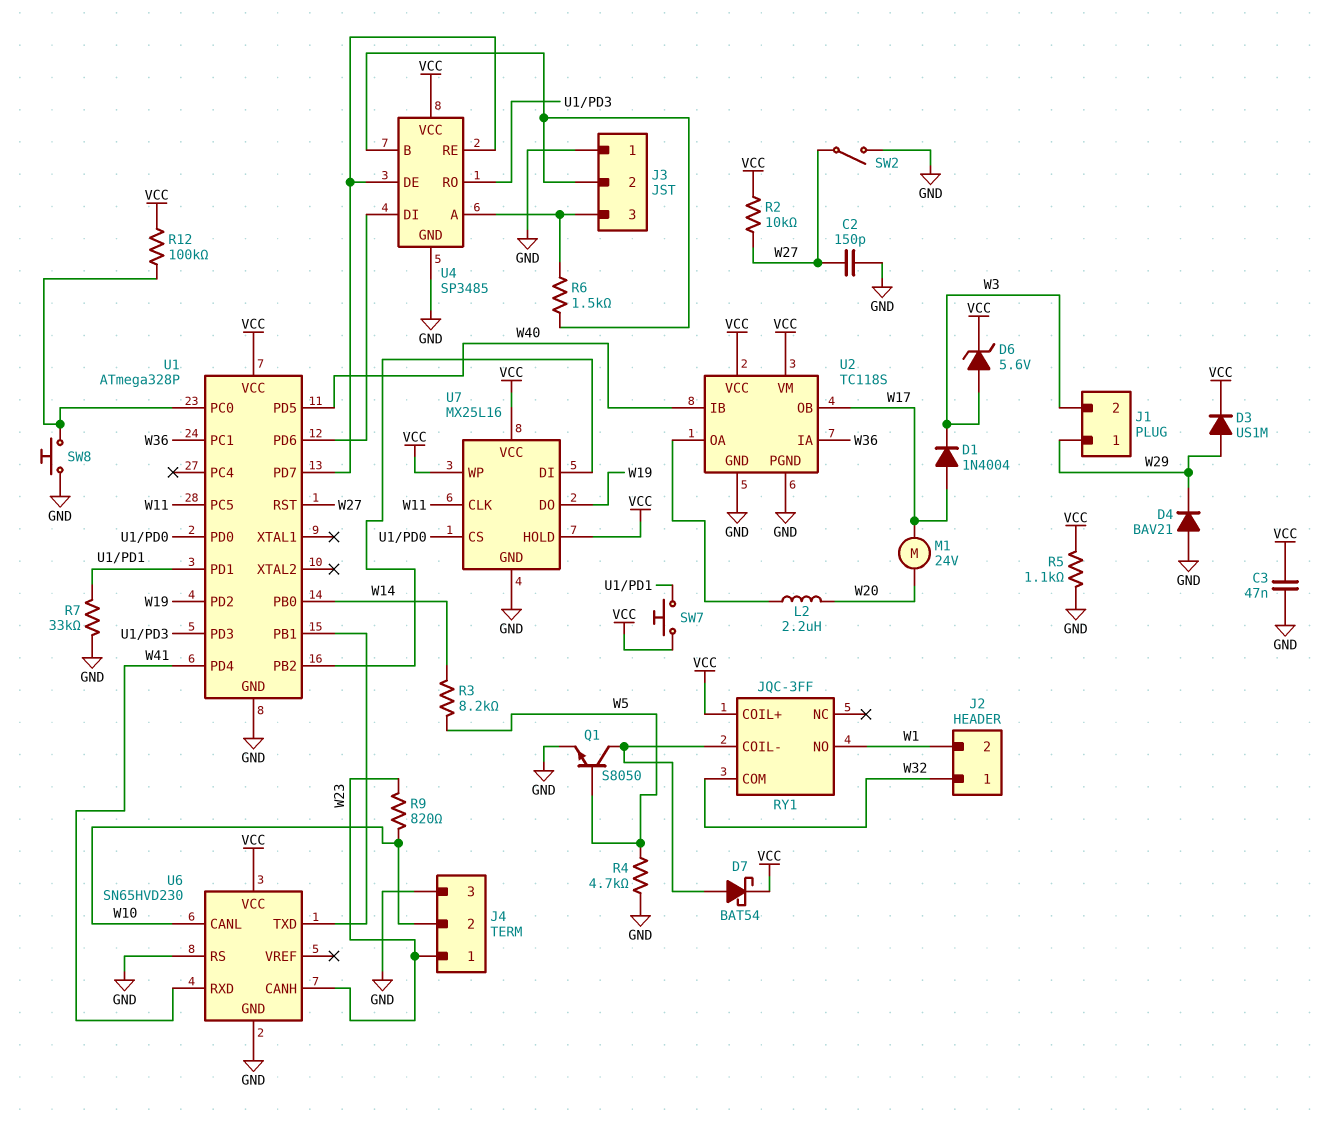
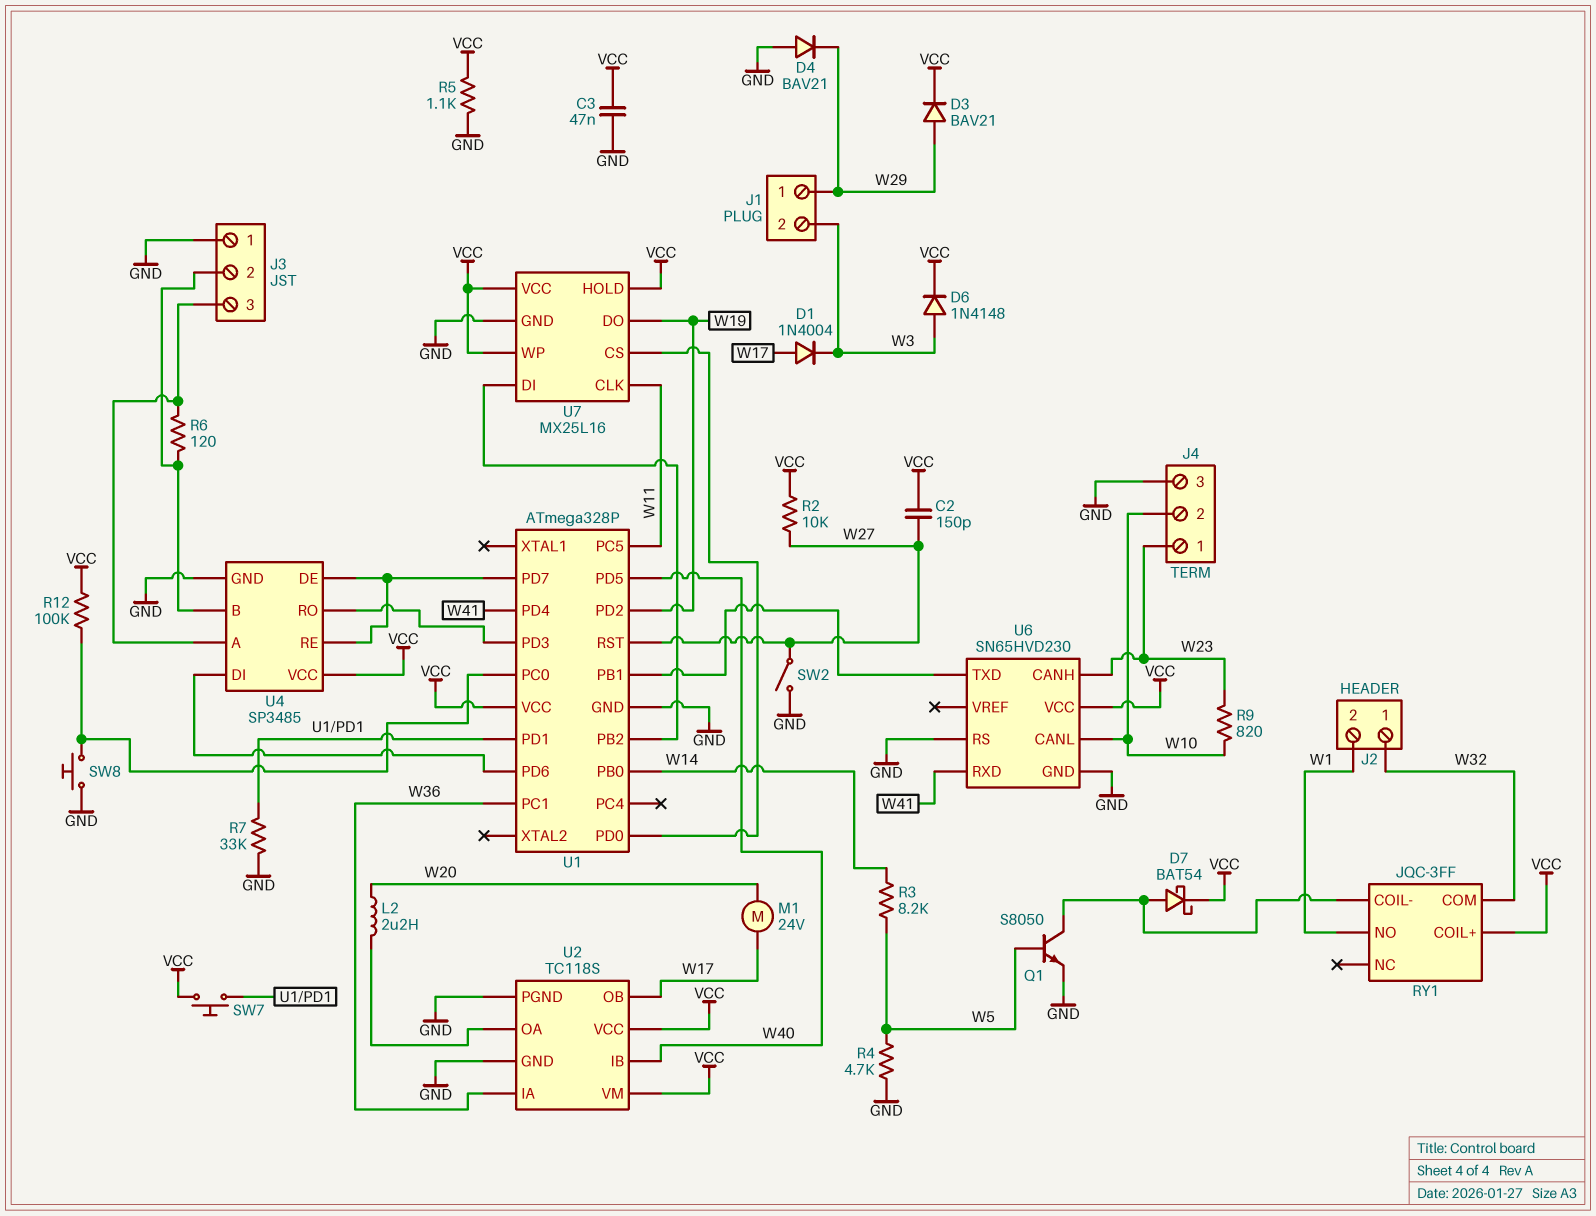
C2: 150pF (GND, W27) -> 150pF (VCC, W27)
D3: diode US1M (A W29, K VCC) -> diode BAV21 (A W29, K VCC)
D6: zener 5.6V (A W3, K VCC) -> diode 1N4148 (A W3, K VCC)
R6: 1.5k (J3/2, J3/3) -> 120 (J3/2, J3/3)

